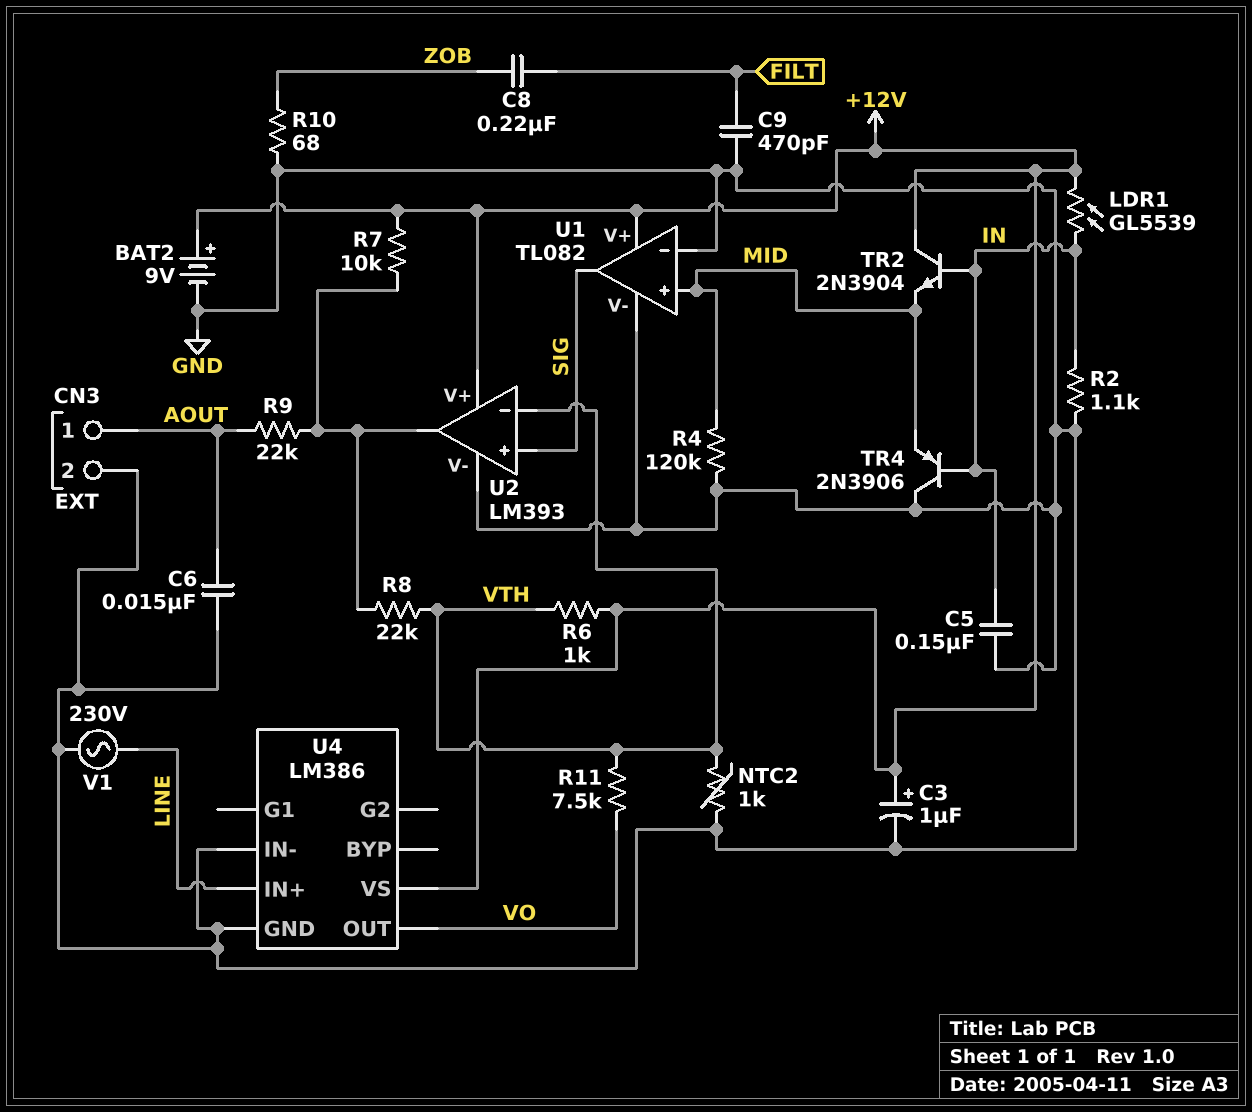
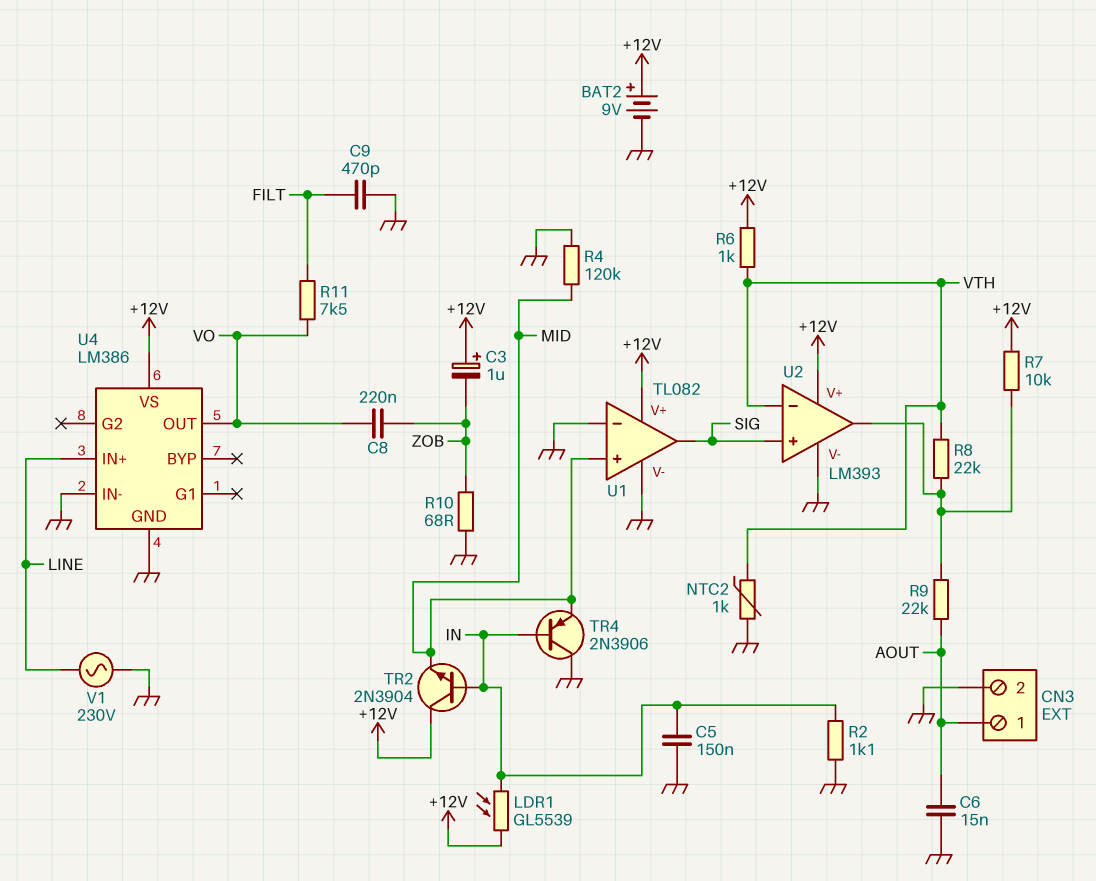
C3: 1uF (plus +12V, minus GND) -> 1uF (plus +12V, minus ZOB)
C8: 220nF (FILT, ZOB) -> 220nF (VO, ZOB)
R11: 7.5k (VO, VTH) -> 7.5k (FILT, VO)

